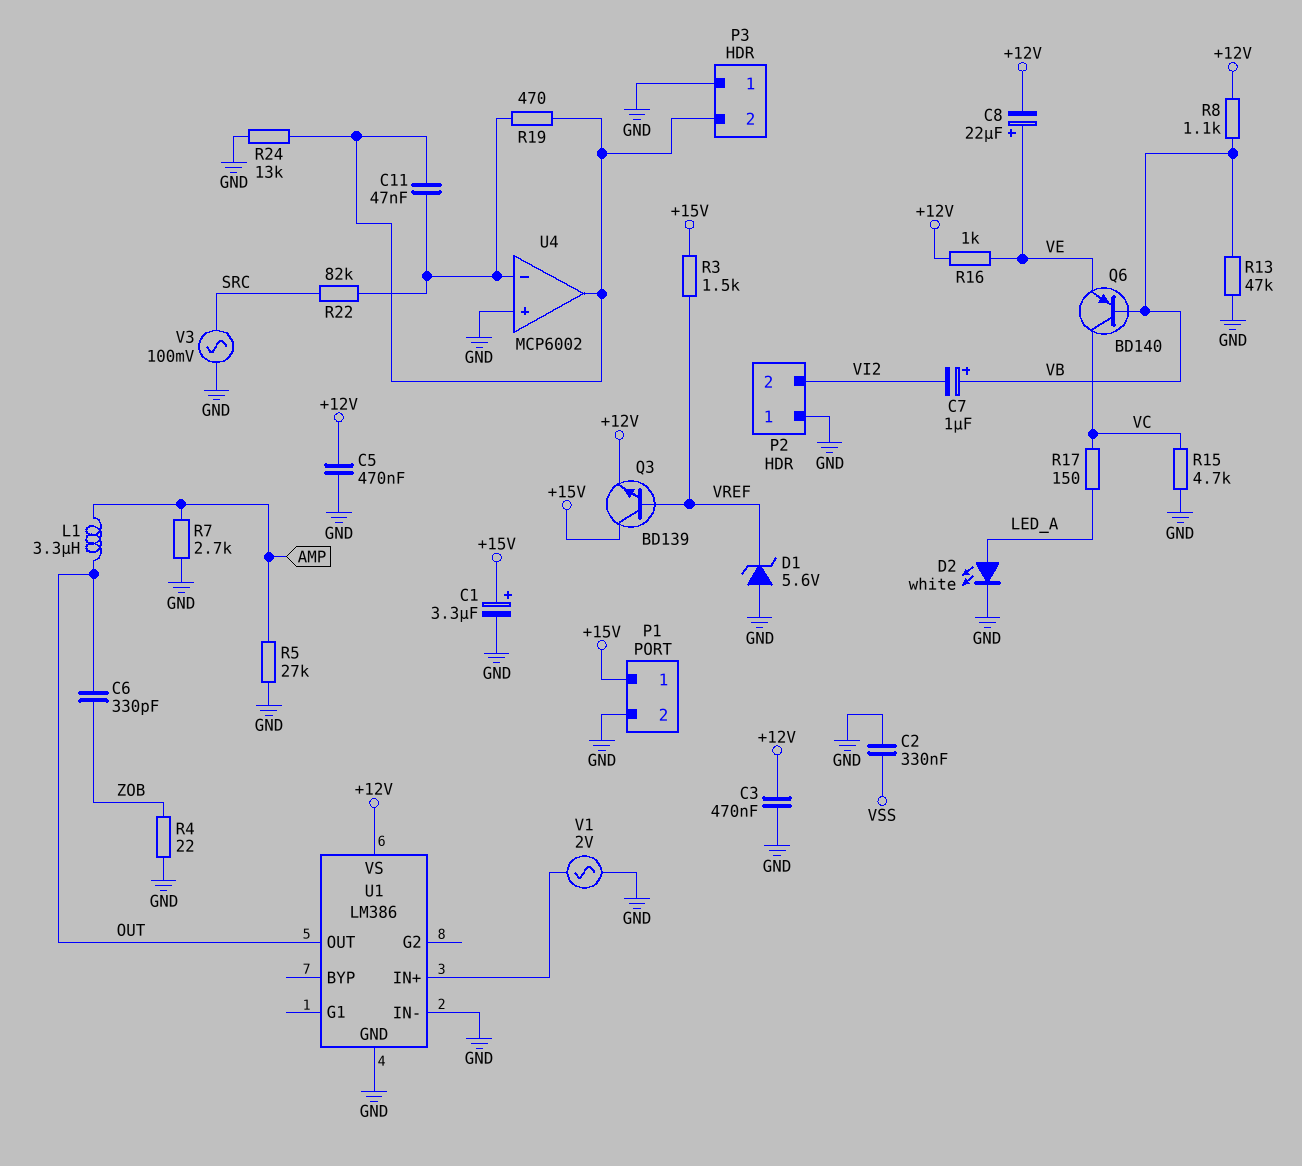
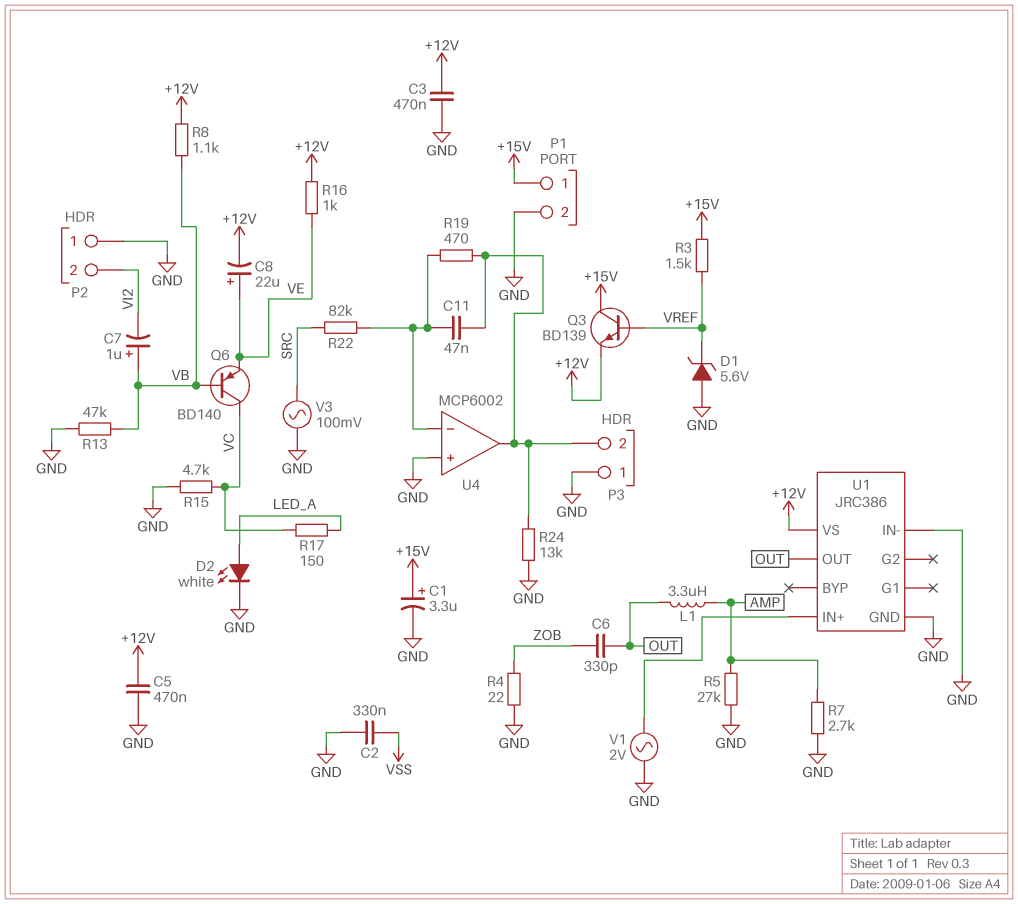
U1: LM386 -> JRC386

